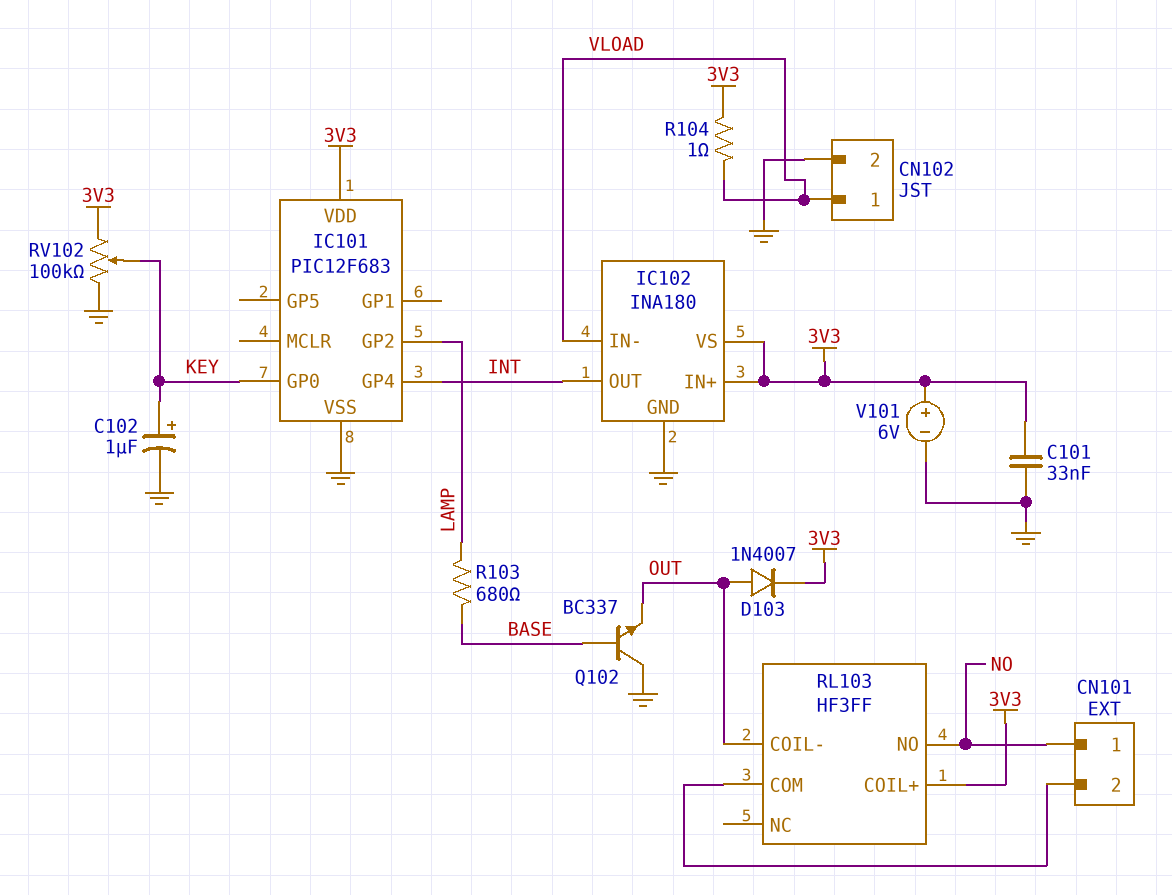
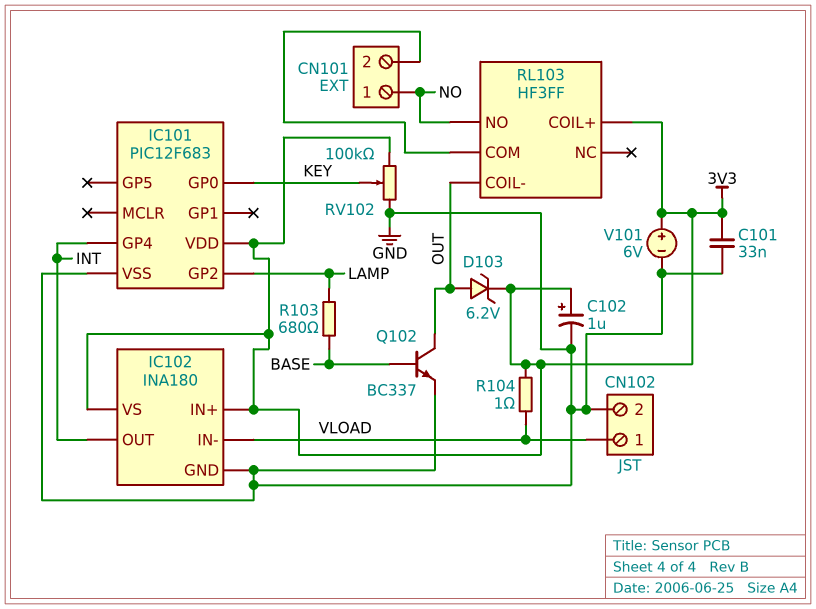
C102: 1uF (plus KEY, minus GND) -> 1uF (plus 3V3, minus GND)
D103: diode 1N4007 (A OUT, K 3V3) -> zener 6.2V (A OUT, K 3V3)
Q102: NPN BC337 (B BASE, C GND, E OUT) -> NPN BC337 (B BASE, C OUT, E GND)

